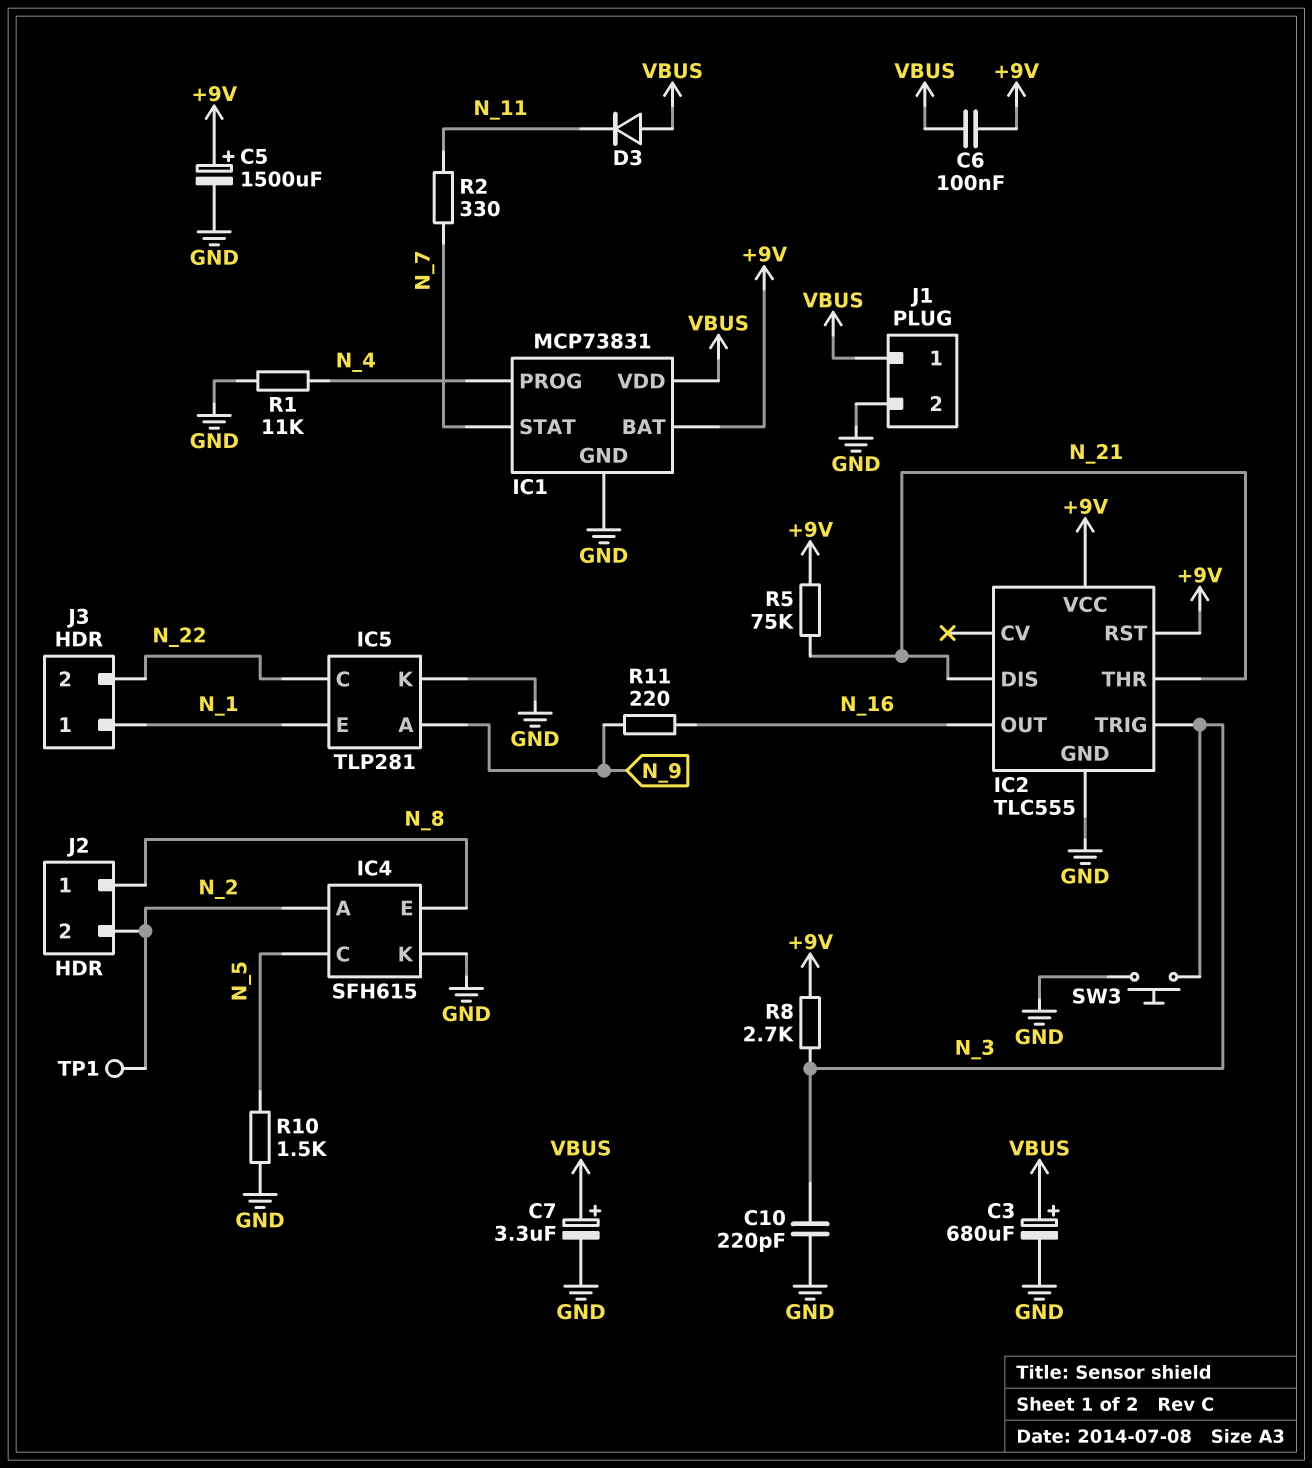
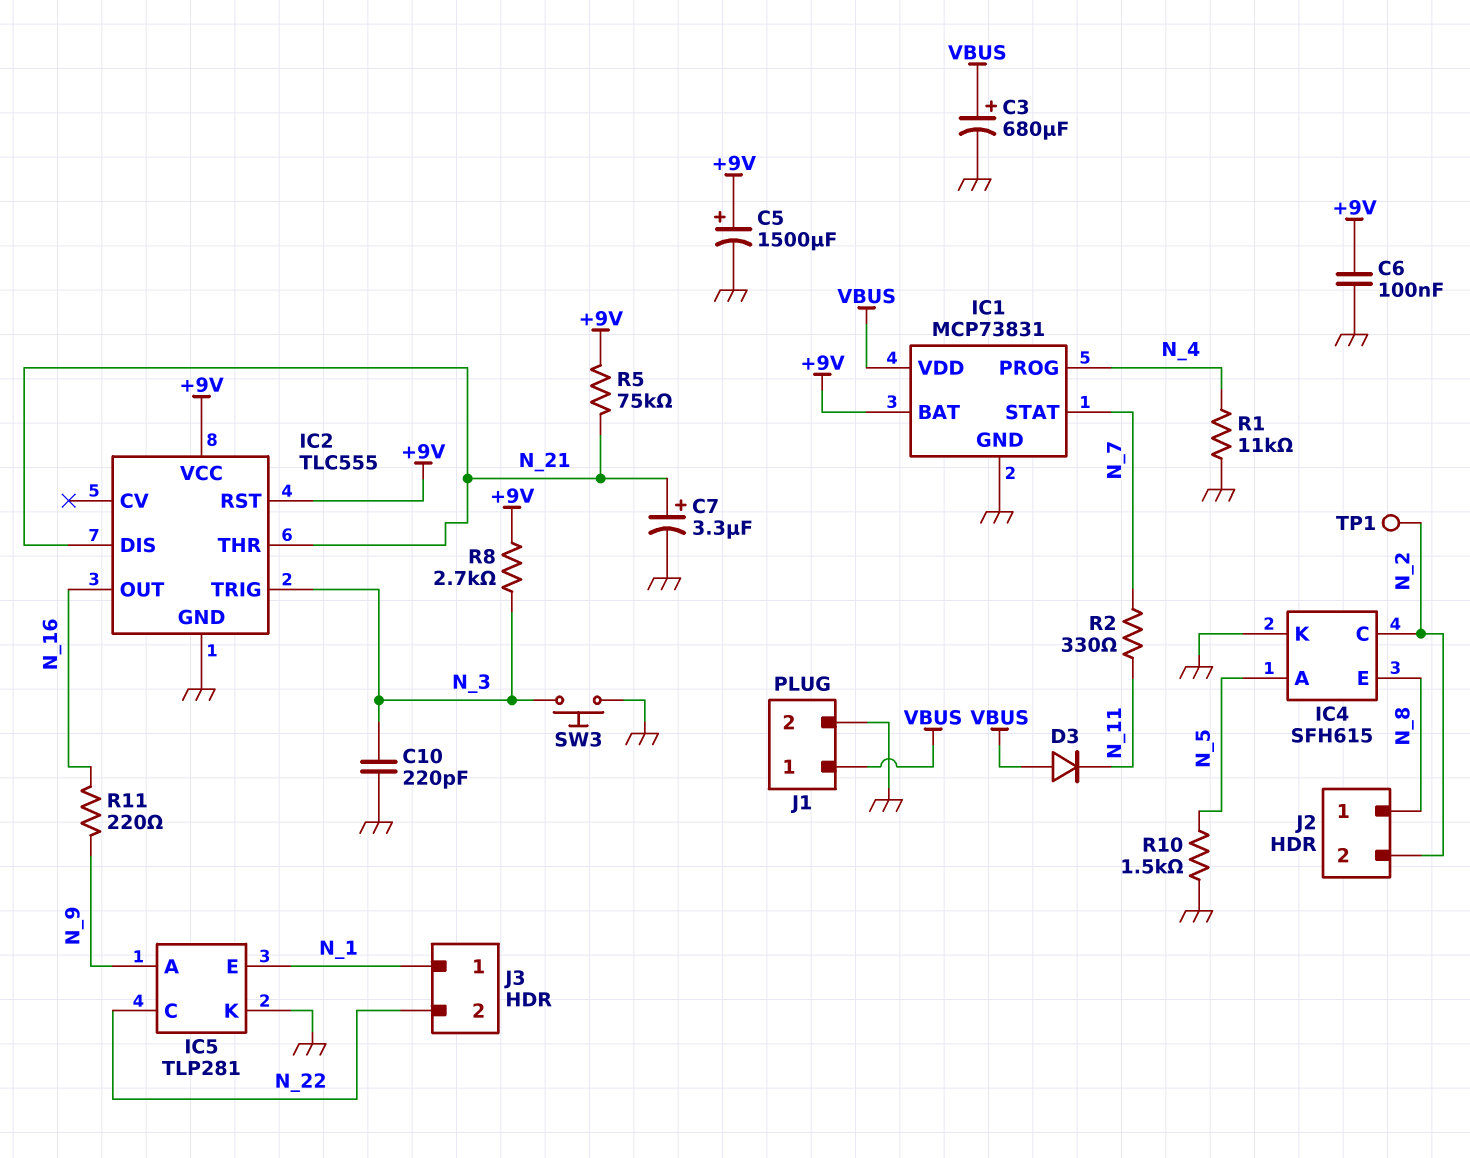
C6: 100nF (+9V, VBUS) -> 100nF (+9V, GND)
C7: 3.3uF (plus VBUS, minus GND) -> 3.3uF (plus N_21, minus GND)
IC4 pin A: N_2 -> N_5
IC4 pin C: N_5 -> N_2

